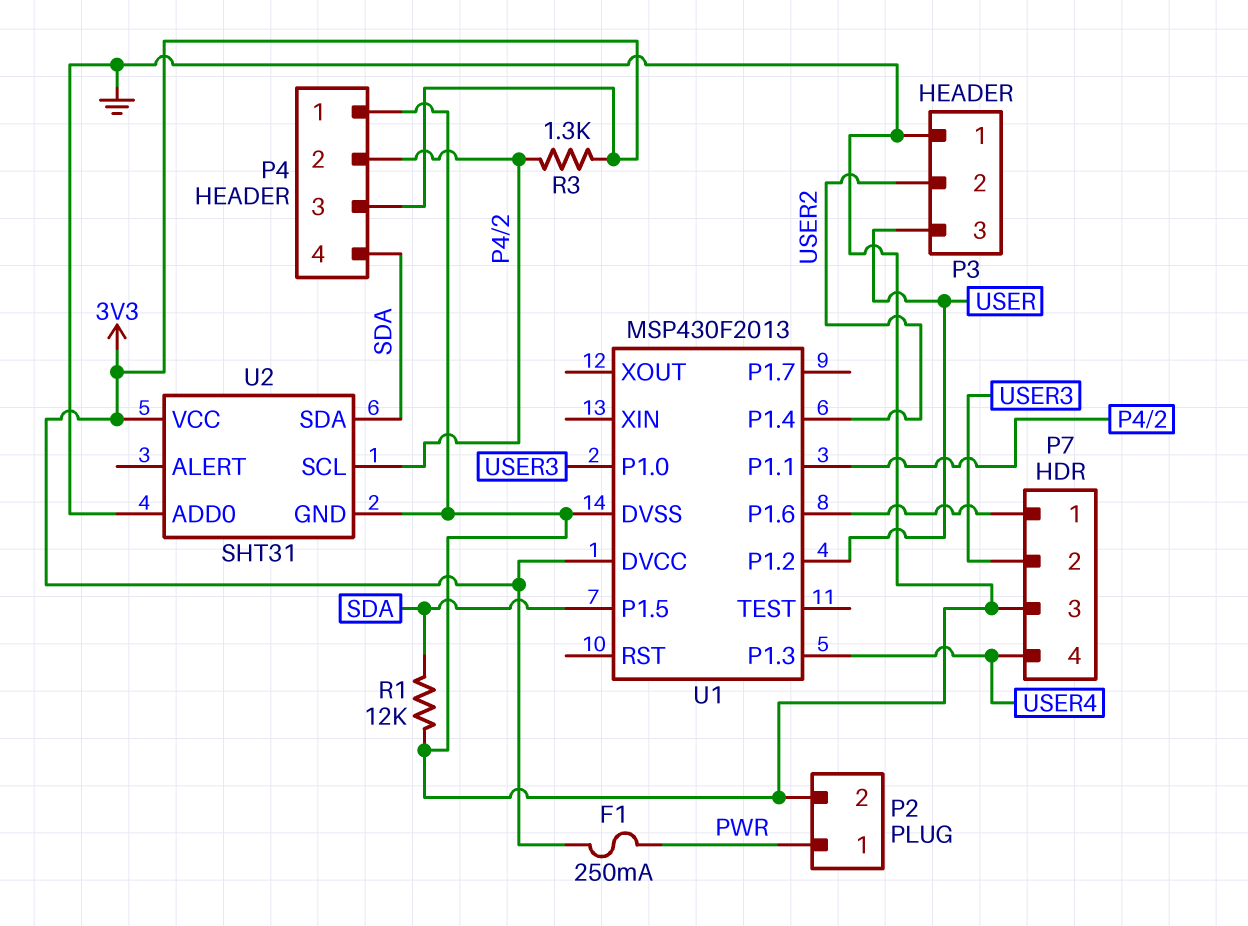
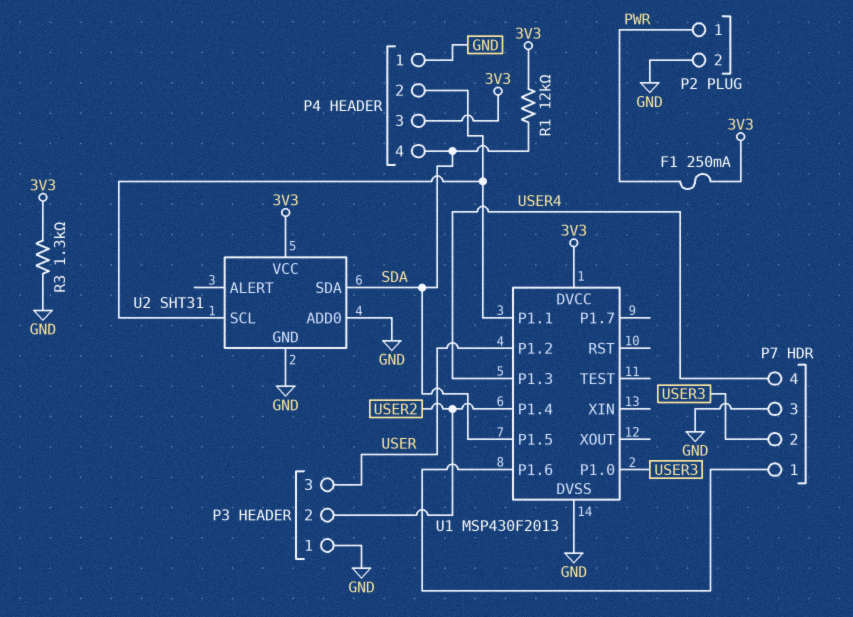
R1: 12k (GND, SDA) -> 12k (3V3, SDA)
R3: 1.3k (3V3, P4/2) -> 1.3k (3V3, GND)

